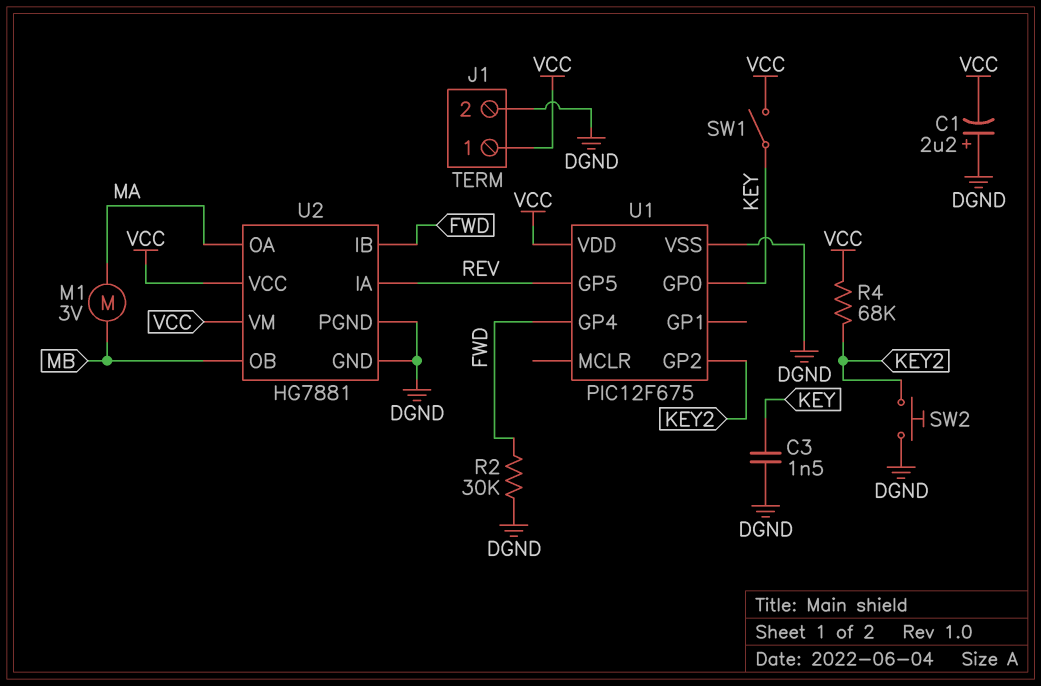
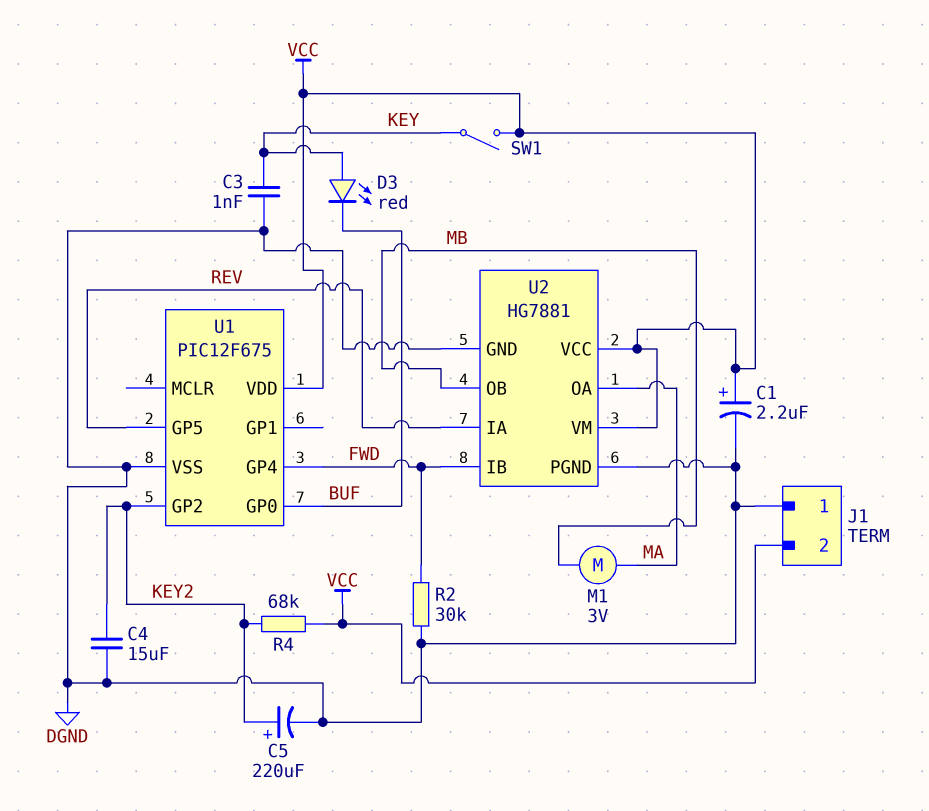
C1: 2.2uF (plus DGND, minus VCC) -> 2.2uF (plus VCC, minus DGND)
C3: 1.5nF (DGND, KEY) -> 1nF (DGND, KEY)
C4: none -> 15uF (DGND, KEY2)
C5: none -> 220uF (plus KEY2, minus DGND)
D3: none -> LED red (A KEY, K BUF)
J1 pin 1: VCC -> DGND
J1 pin 2: DGND -> VCC
SW2: button (DGND, KEY2) -> none
U1 pin GP0: KEY -> BUF

